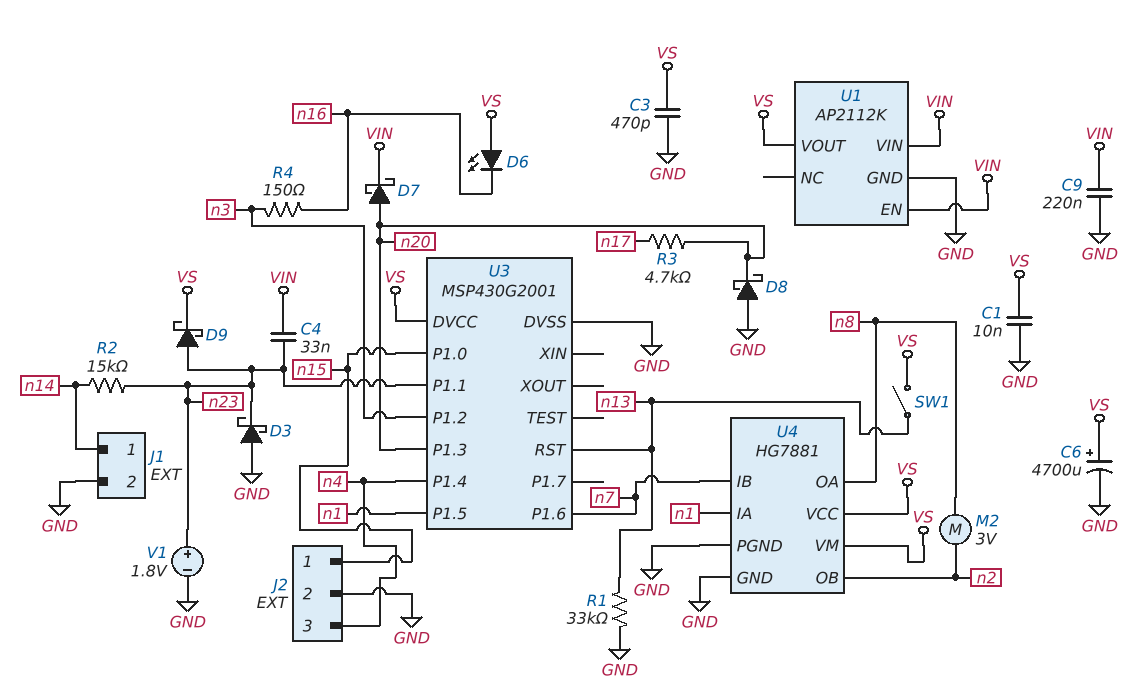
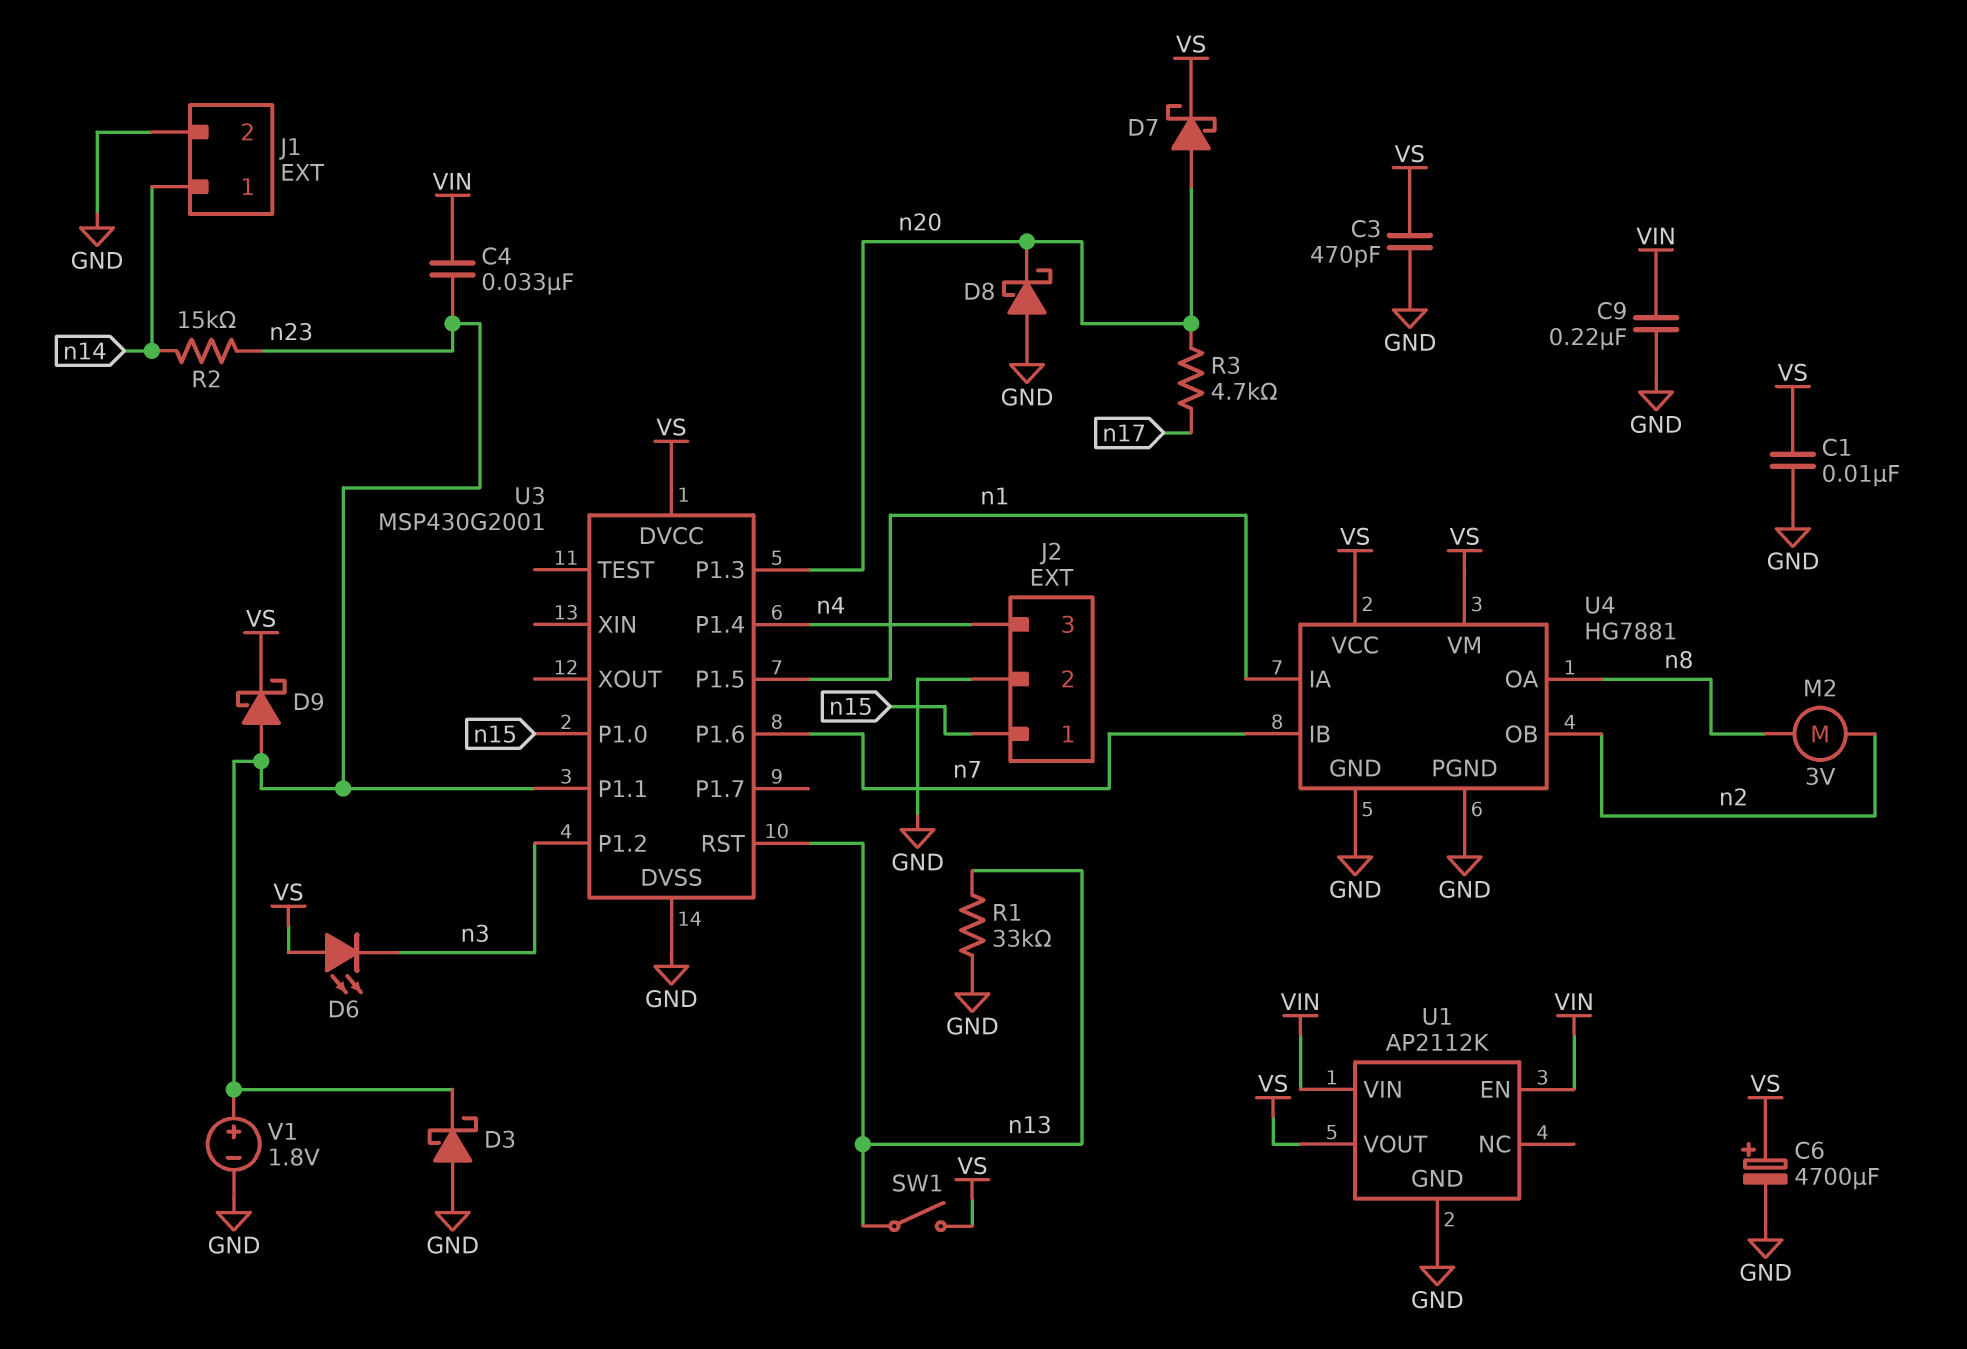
D6: LED (A VS, K n16) -> LED (A VS, K n3)
D7: schottky (A n20, K VIN) -> schottky (A n20, K VS)
R4: 150 (n3, n16) -> none

